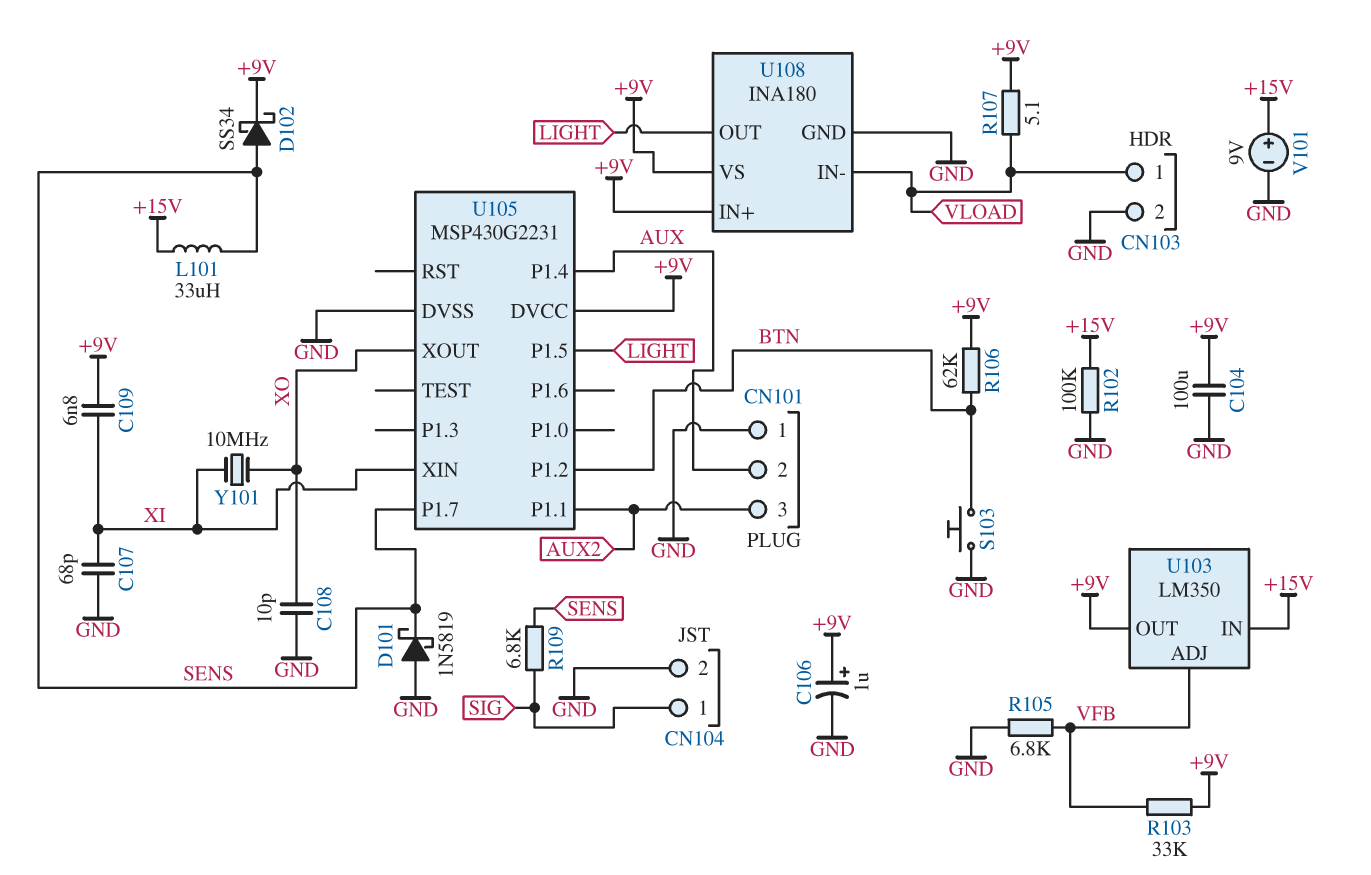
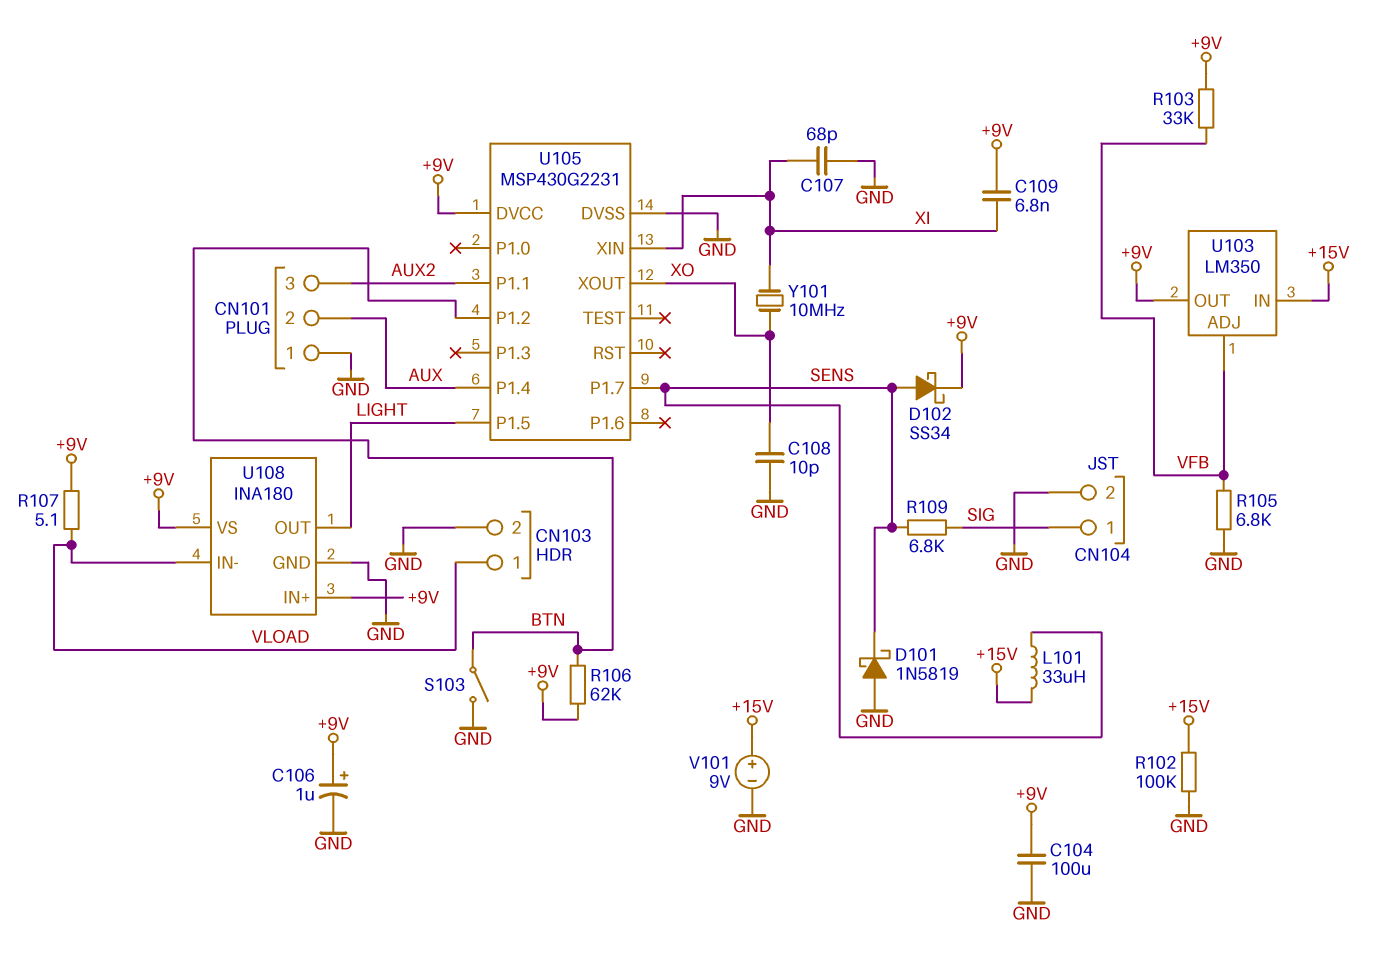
S103: button (BTN, GND) -> switch (BTN, GND)

